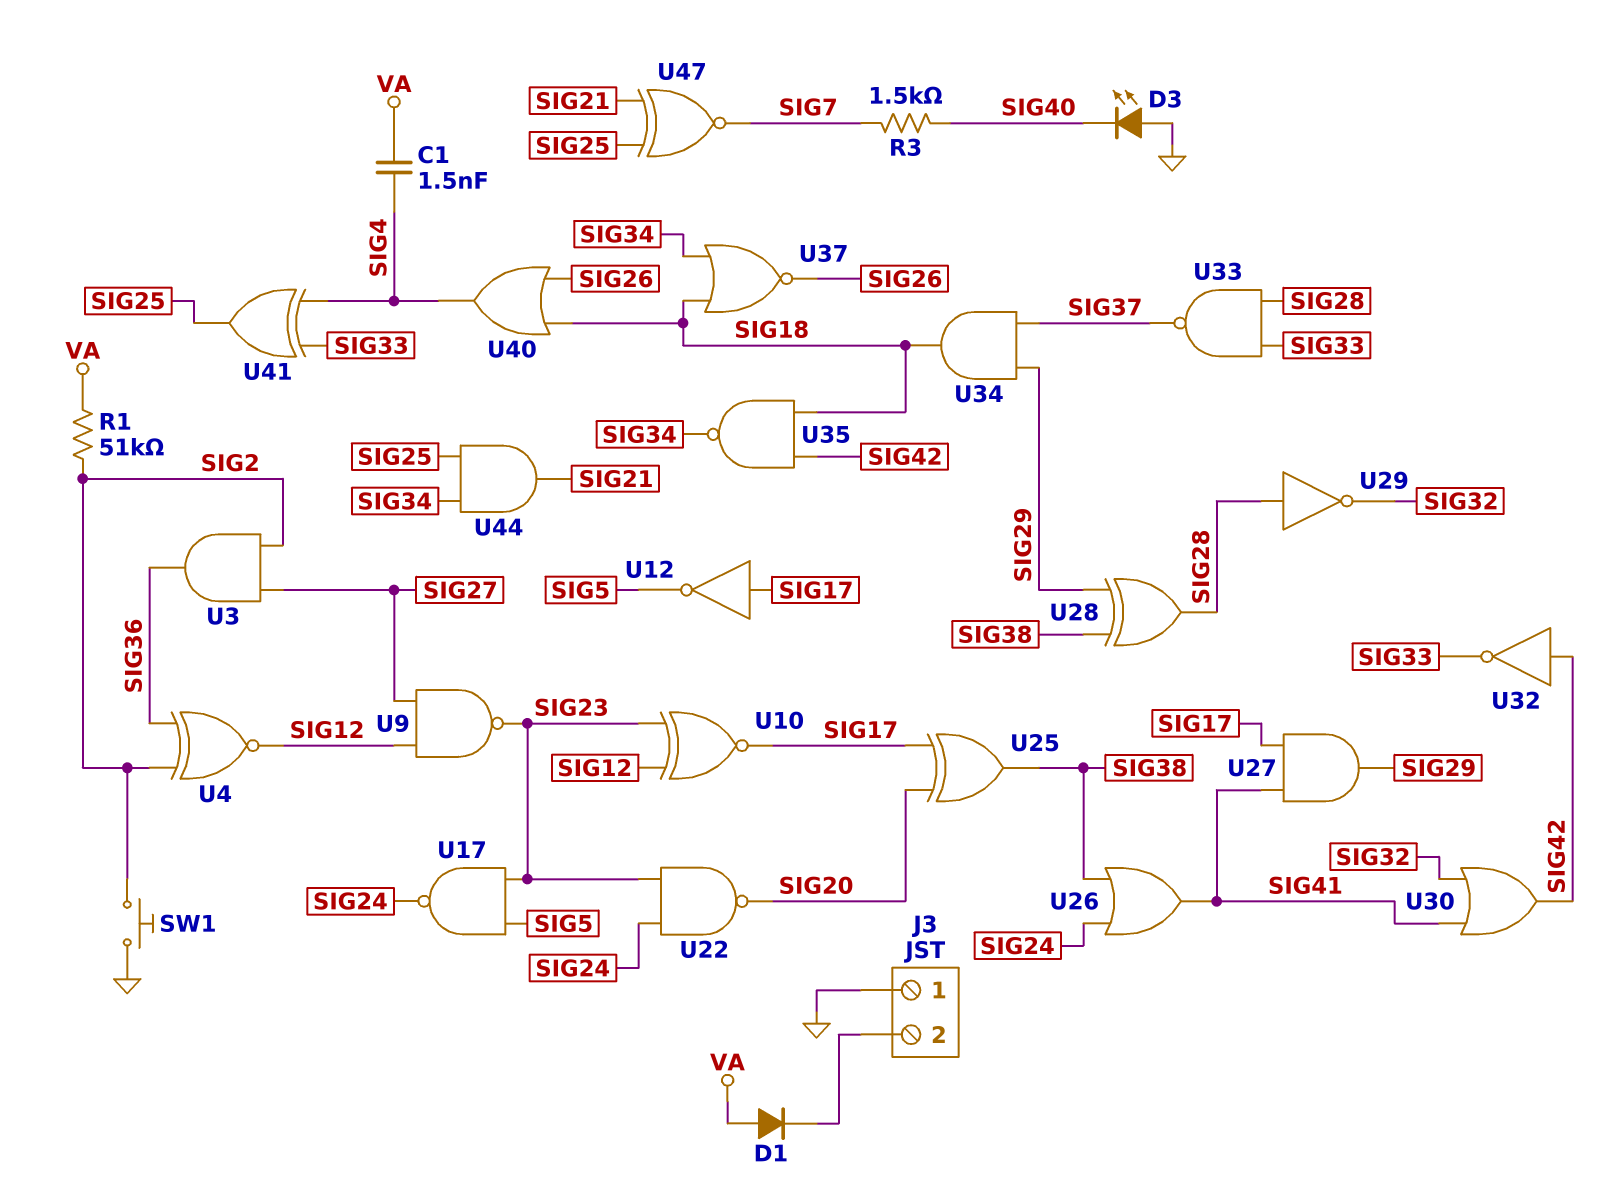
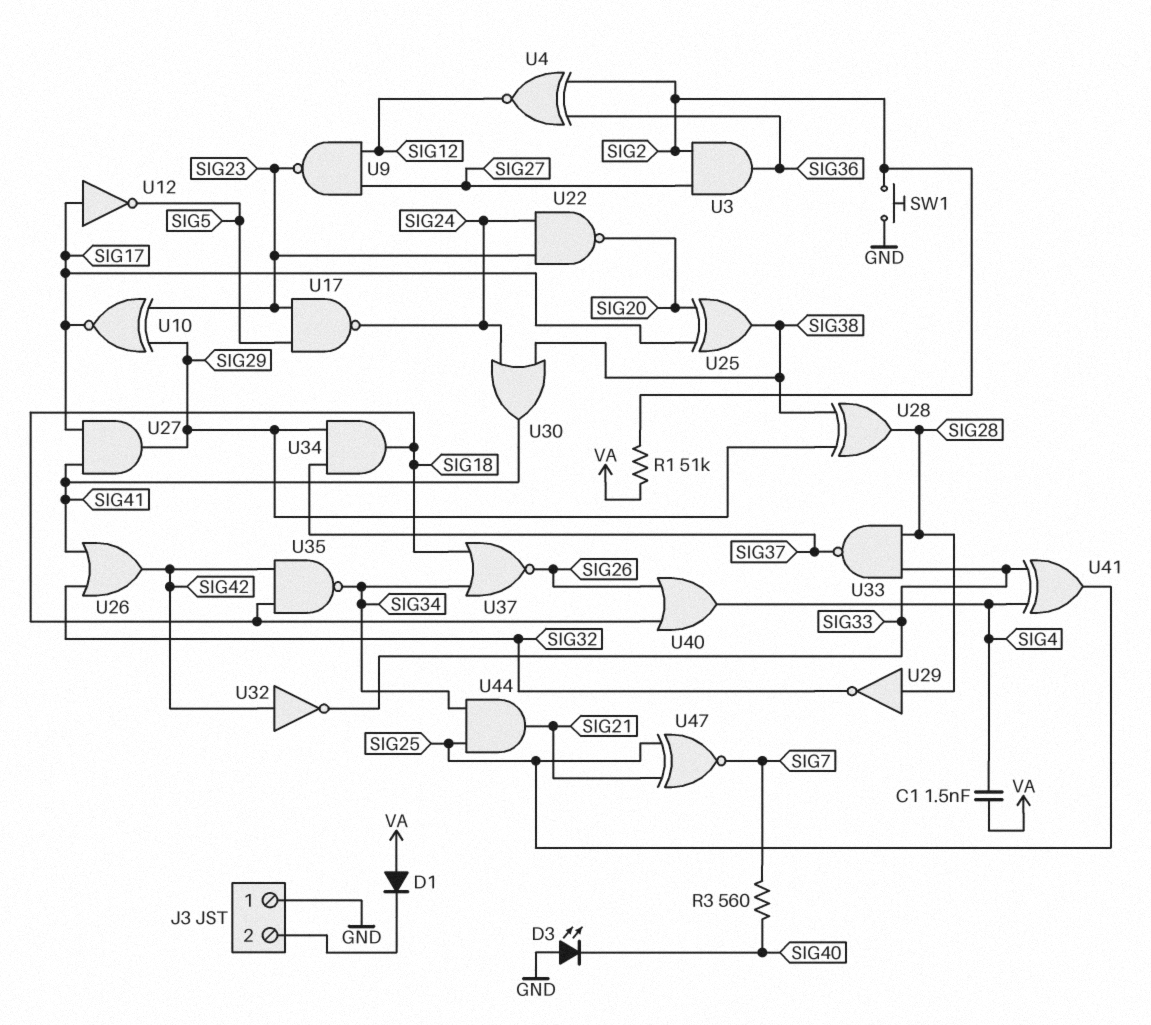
R3: 1.5k (SIG7, SIG40) -> 560 (SIG7, SIG40)
U10: XNOR (in SIG12, in SIG23, out SIG17) -> XNOR (in SIG23, in SIG29, out SIG17)
U26: OR (in SIG24, in SIG38, out SIG41) -> OR (in SIG32, in SIG41, out SIG42)
U30: OR (in SIG32, in SIG41, out SIG42) -> OR (in SIG24, in SIG38, out SIG41)

